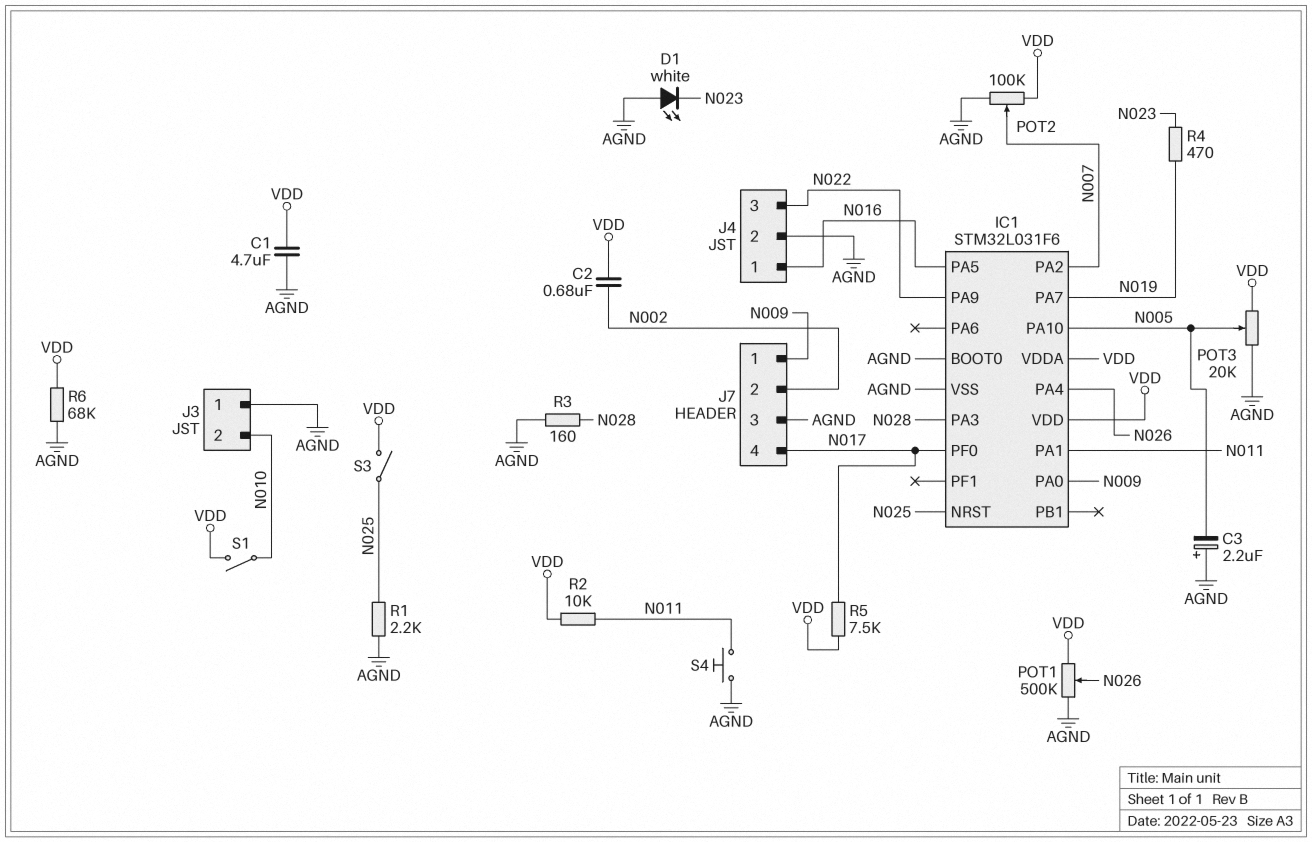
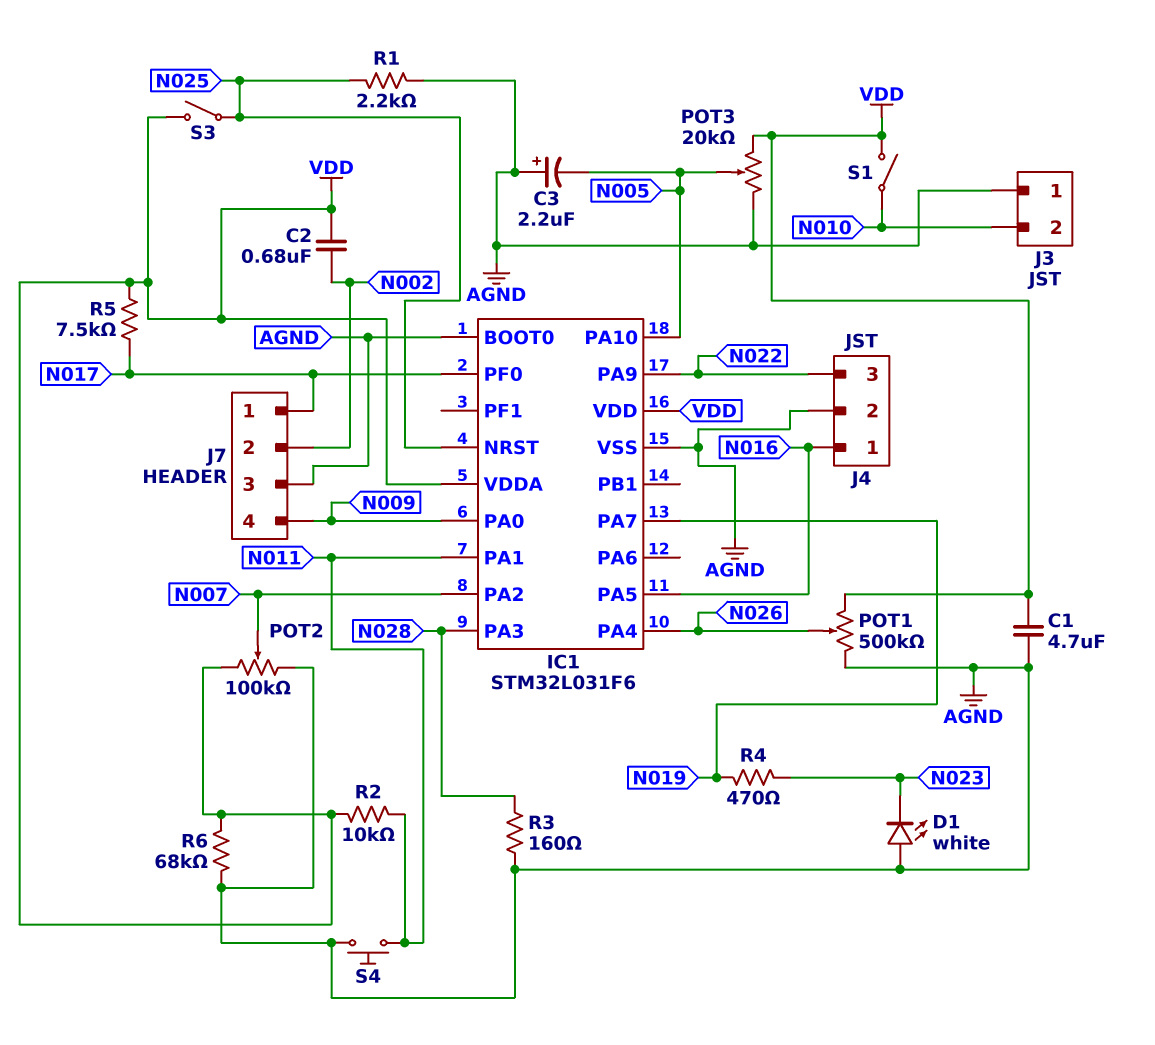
J7 pin 1: N009 -> N017
J7 pin 4: N017 -> N009

